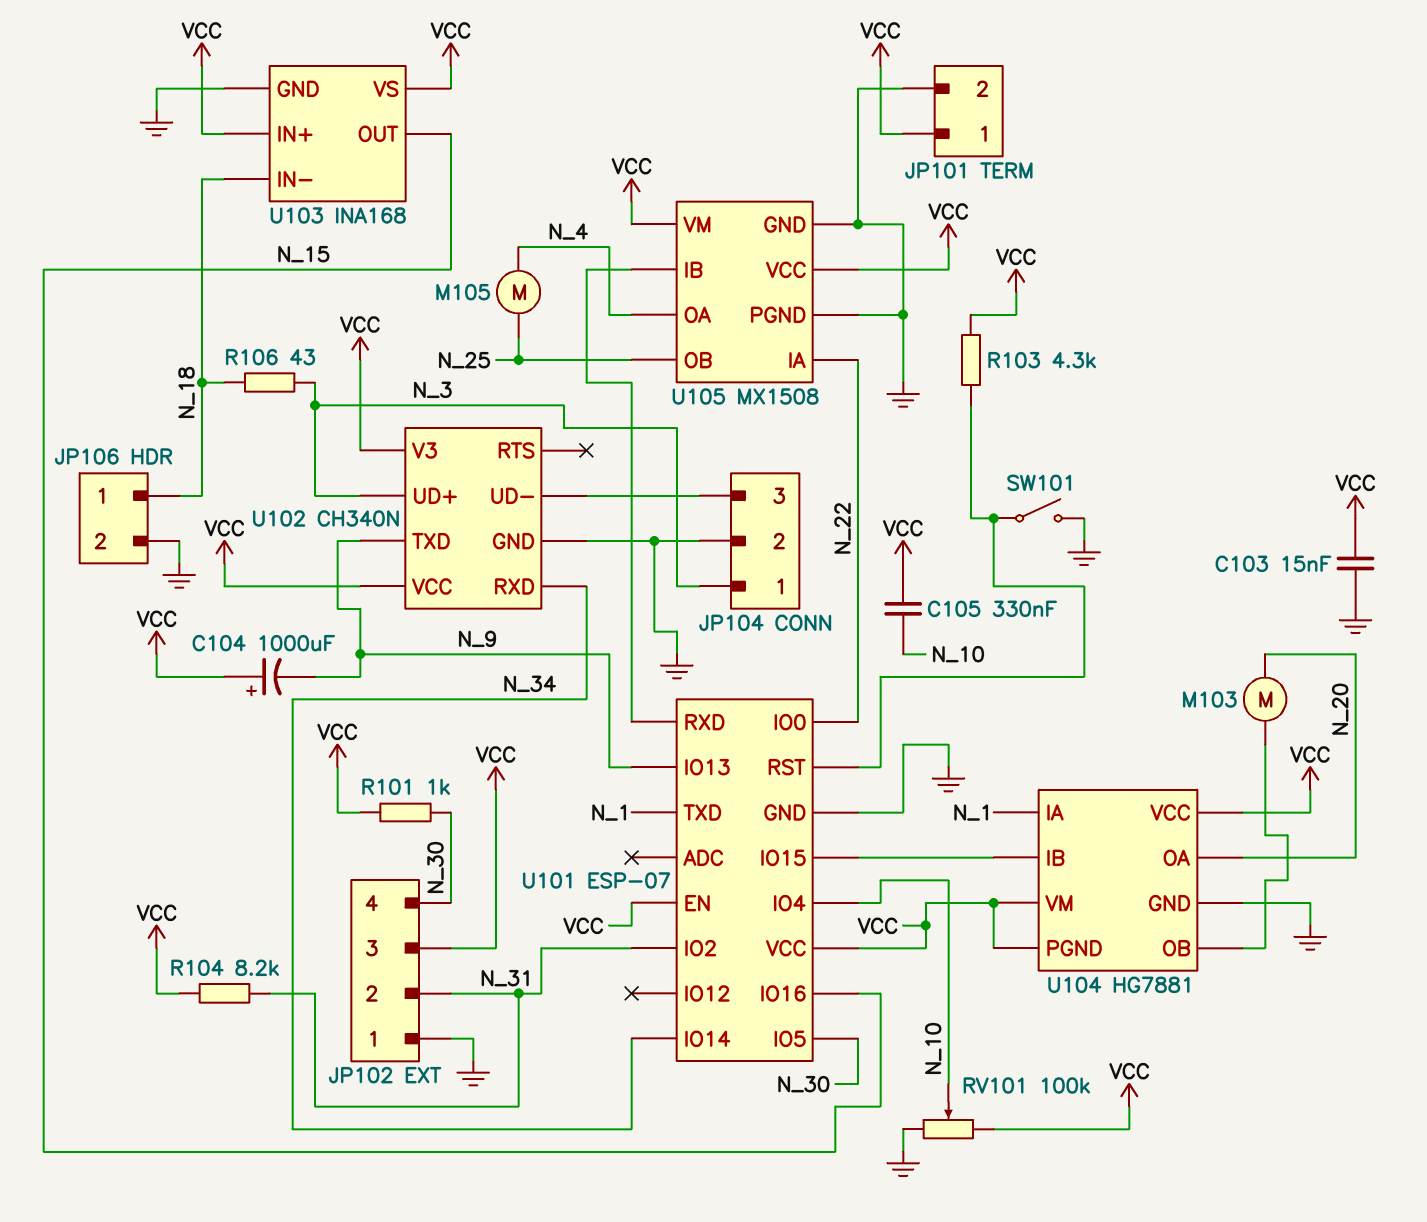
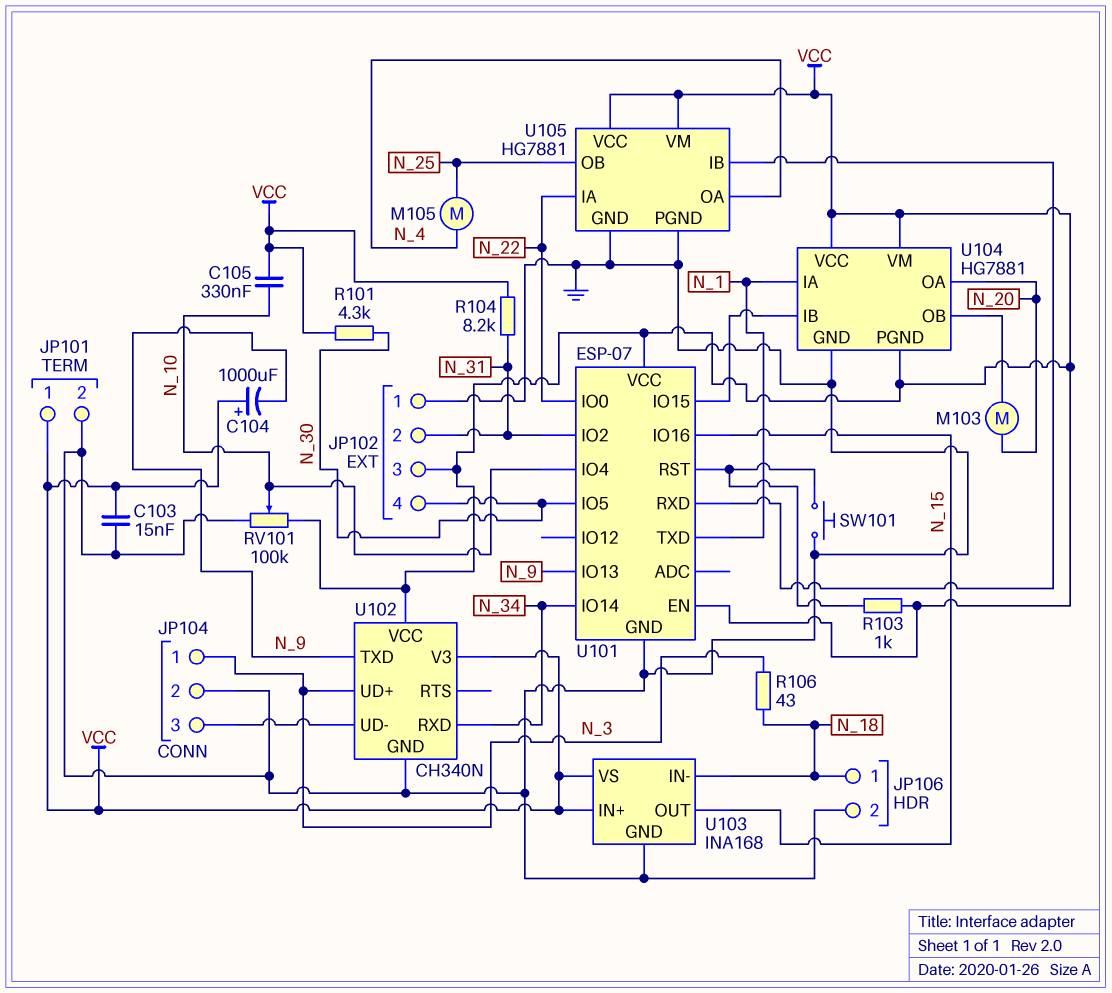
R101: 1k (N_30, VCC) -> 4.3k (N_30, VCC)
R103: 4.3k (U101/RST, VCC) -> 1k (U101/RST, VCC)
SW101: switch (GND, U101/RST) -> button (GND, U101/RST)
U105: MX1508 -> HG7881

